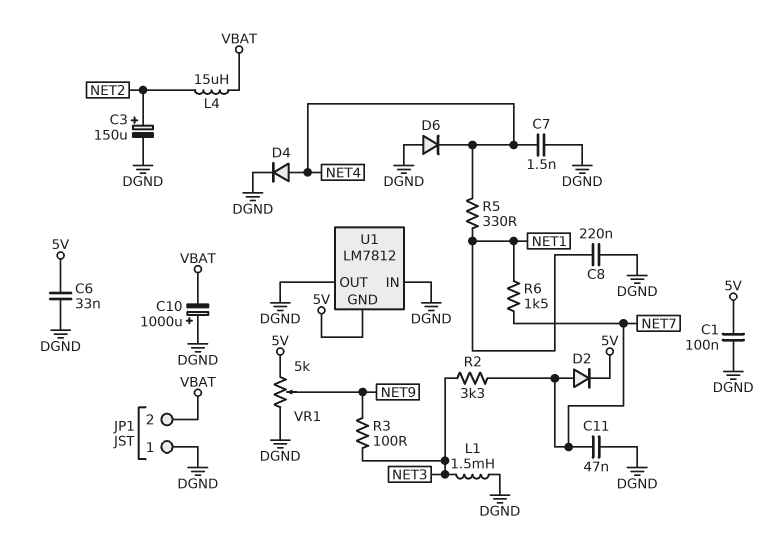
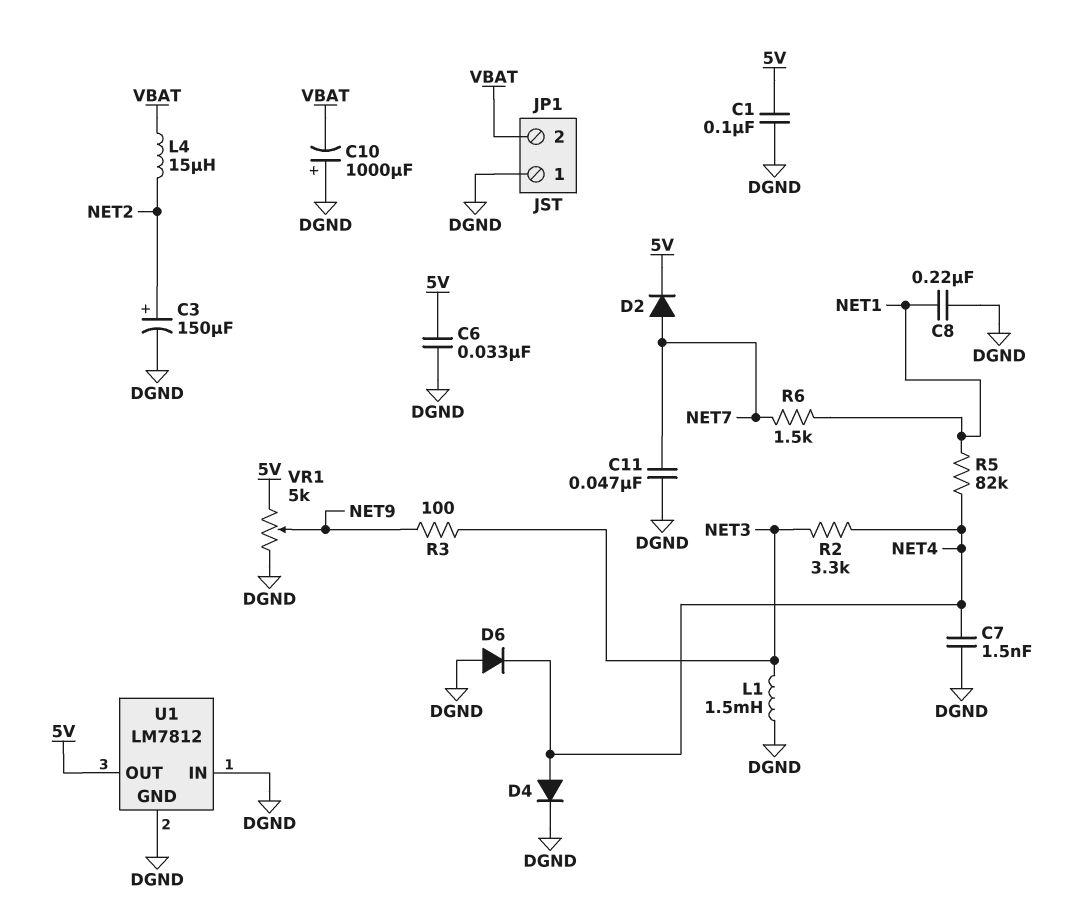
R2: 3.3k (NET3, NET7) -> 3.3k (NET3, NET4)
R5: 330 (NET1, NET4) -> 82k (NET1, NET4)
U1 pin GND: 5V -> DGND
U1 pin OUT: DGND -> 5V

